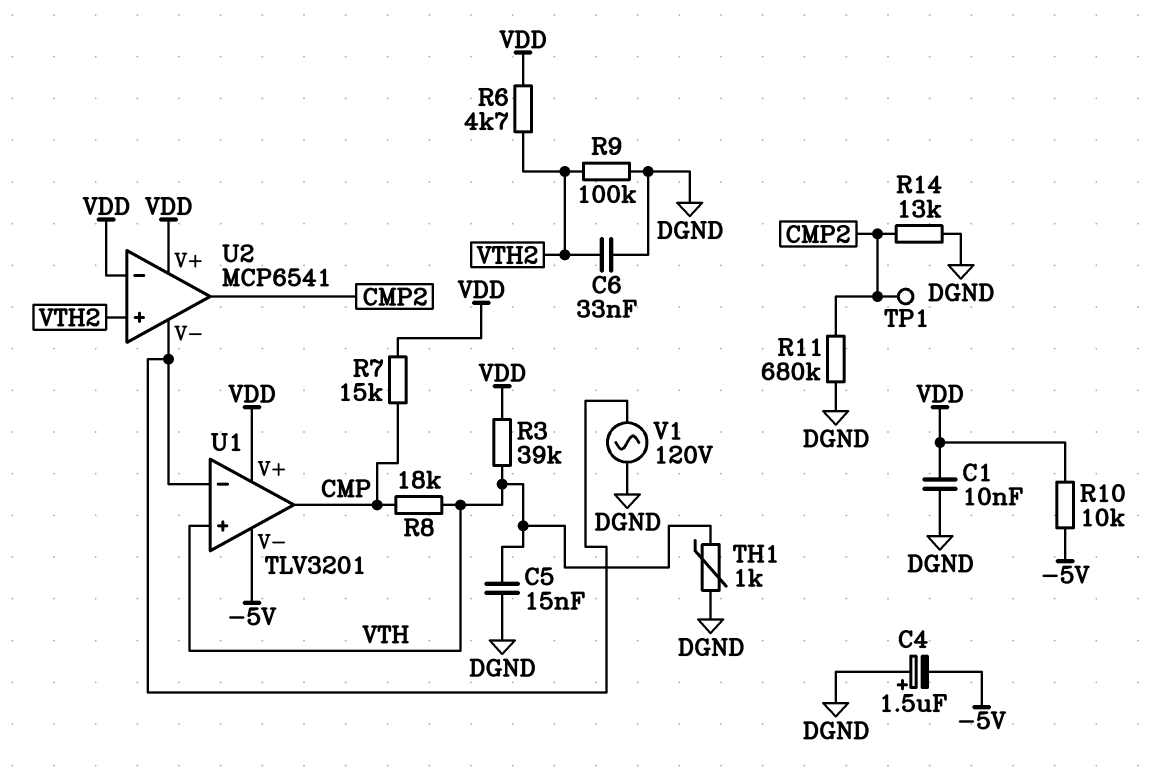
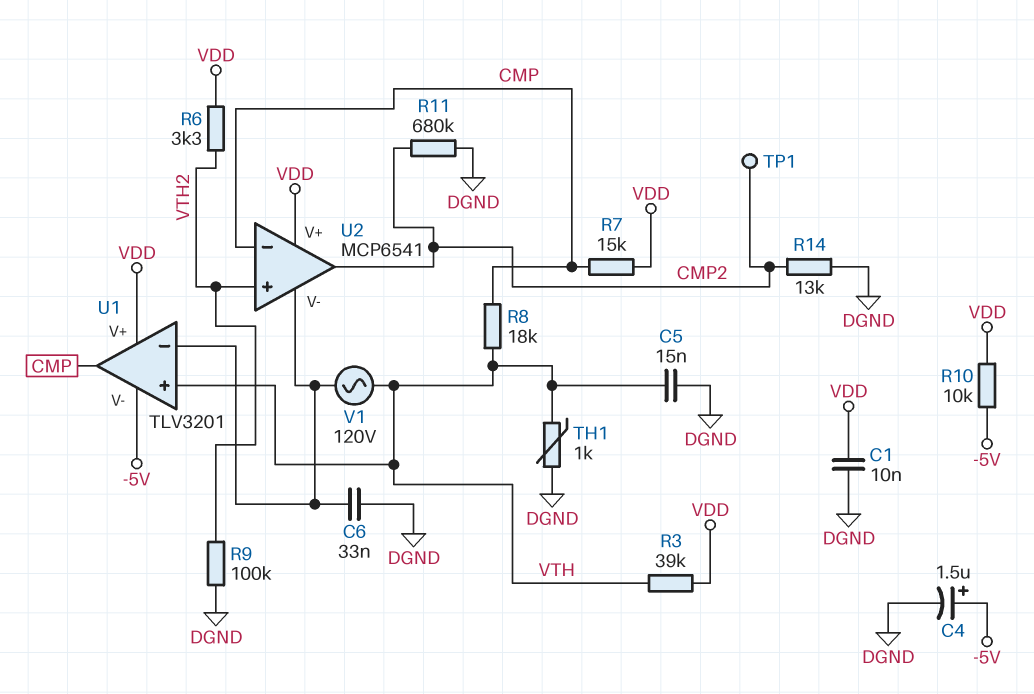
C4: 1.5uF (plus DGND, minus -5V) -> 1.5uF (plus -5V, minus DGND)
C6: 33nF (DGND, VTH2) -> 33nF (DGND, U1/in-)
R6: 4.7k (VDD, VTH2) -> 3.3k (VDD, VTH2)
U2 pin in-: VDD -> CMP
V1: AC 120V (DGND, U1/in-) -> AC 120V (U1/in-, VTH)

